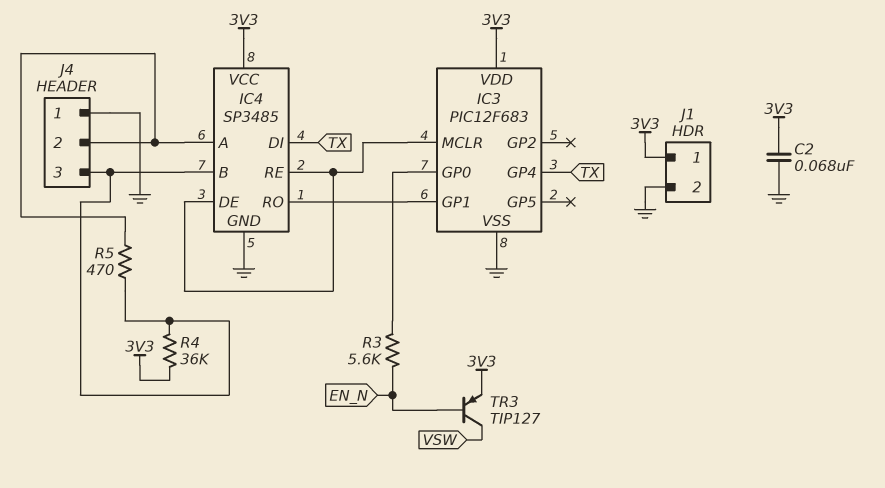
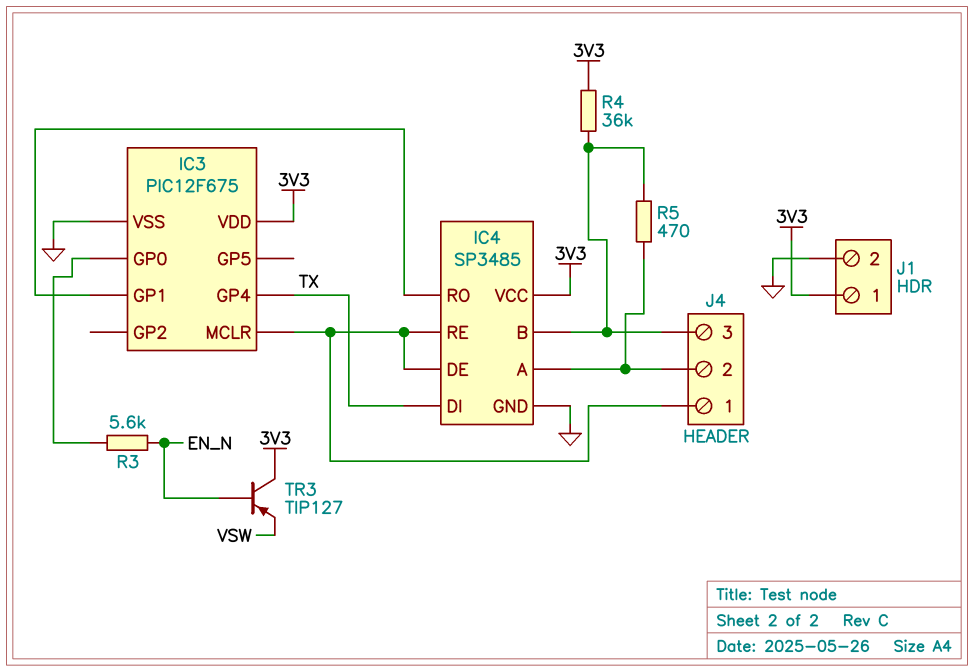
C2: 68nF (3V3, GND) -> none
IC3: PIC12F683 -> PIC12F675
J4 pin 1: GND -> IC3/MCLR
TR3: PNP TIP127 (B EN_N, C VSW, E 3V3) -> PNP TIP127 (B EN_N, C 3V3, E VSW)

